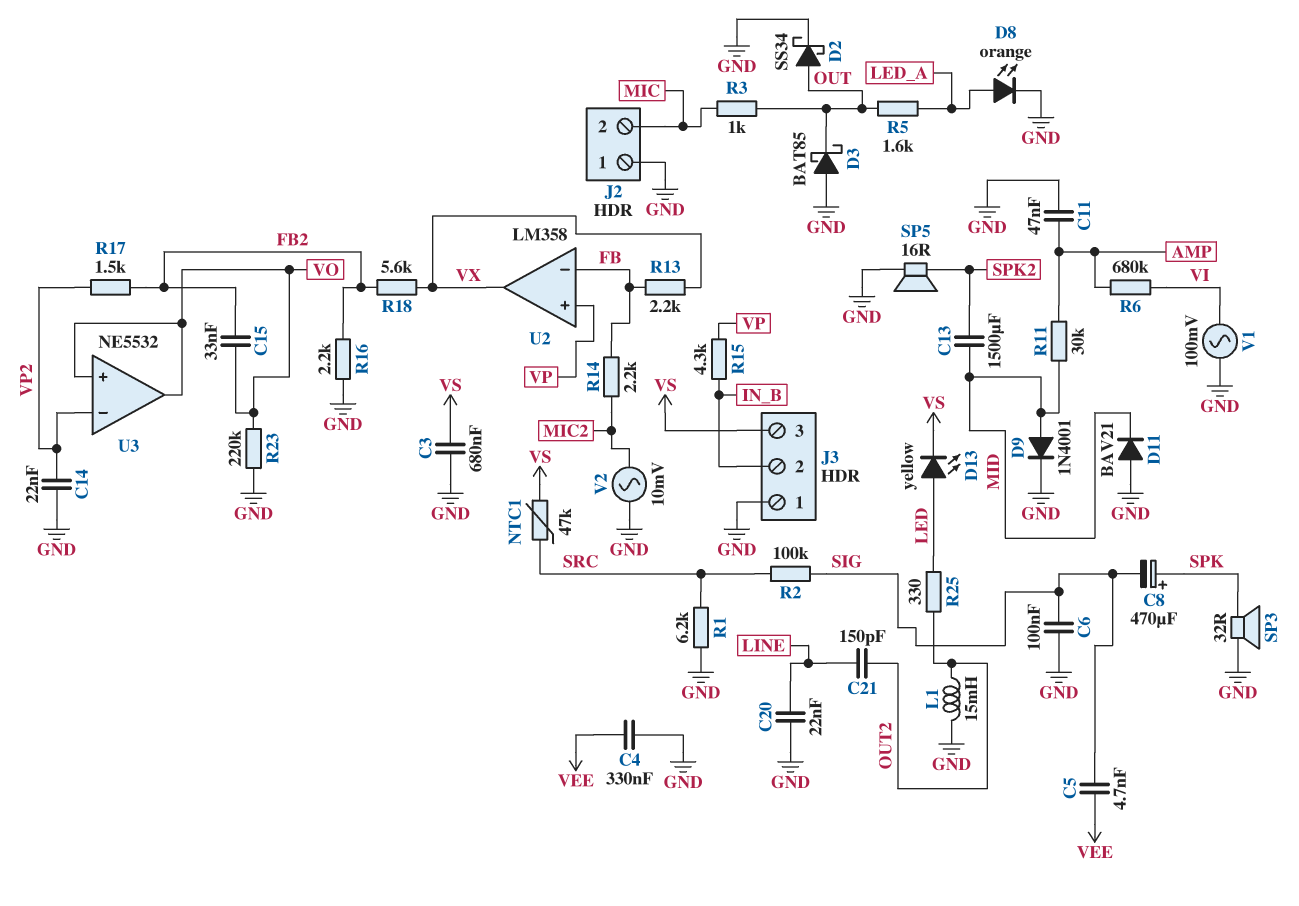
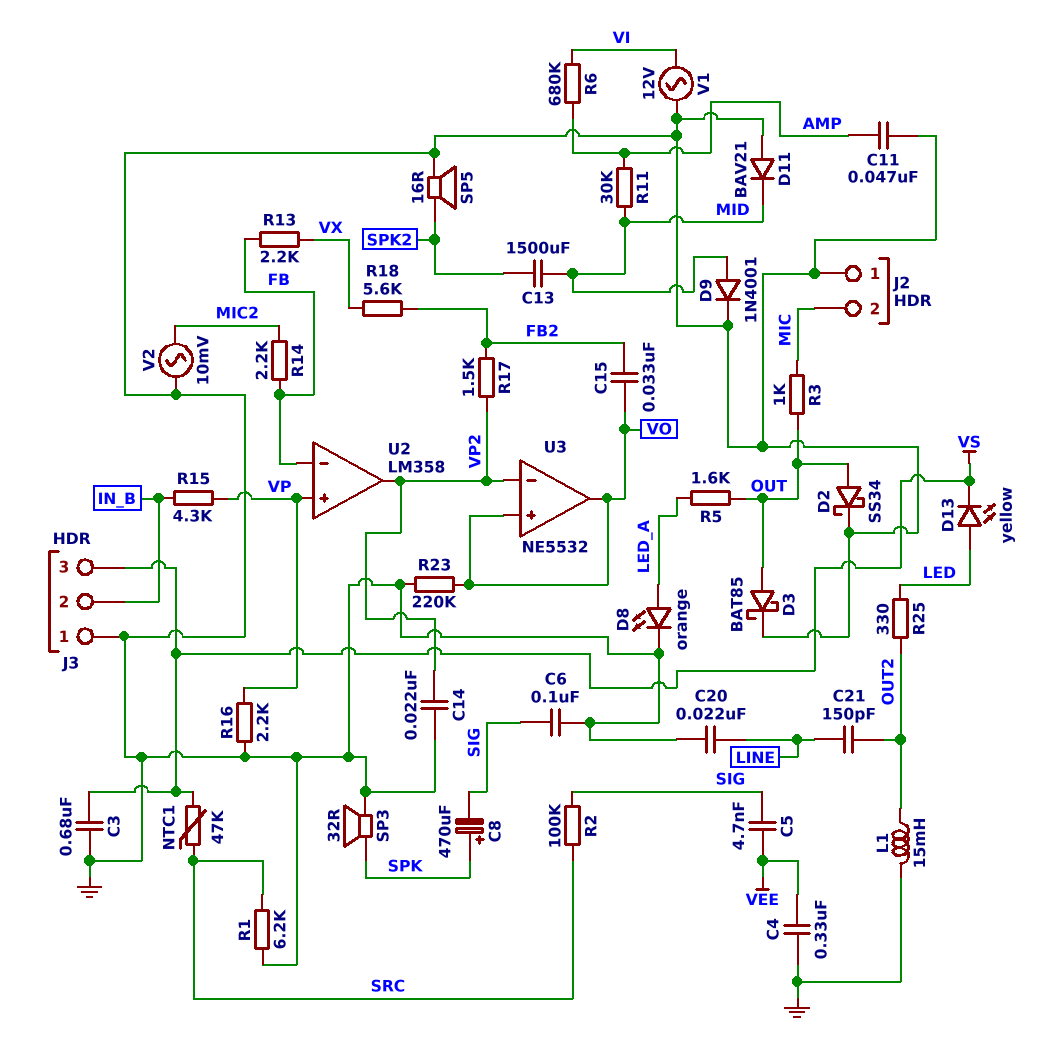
D3: schottky BAT85 (A GND, K OUT) -> schottky BAT85 (A OUT, K GND)
R16: 2.2k (FB2, GND) -> 2.2k (GND, VP)
U2 pin out: VX -> VP2
V1: AC 100mV (GND, VI) -> AC 12V (GND, VI)

